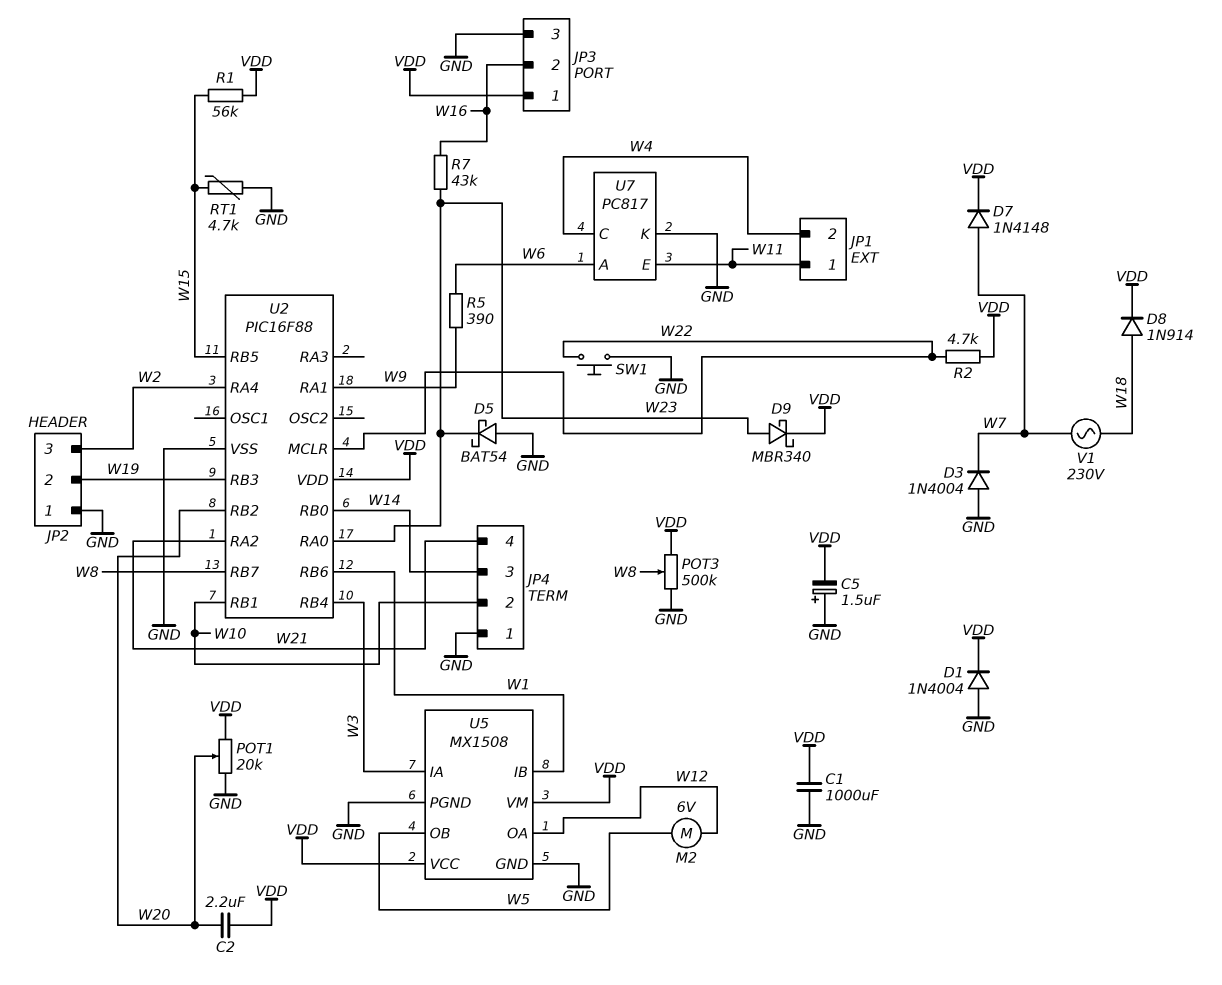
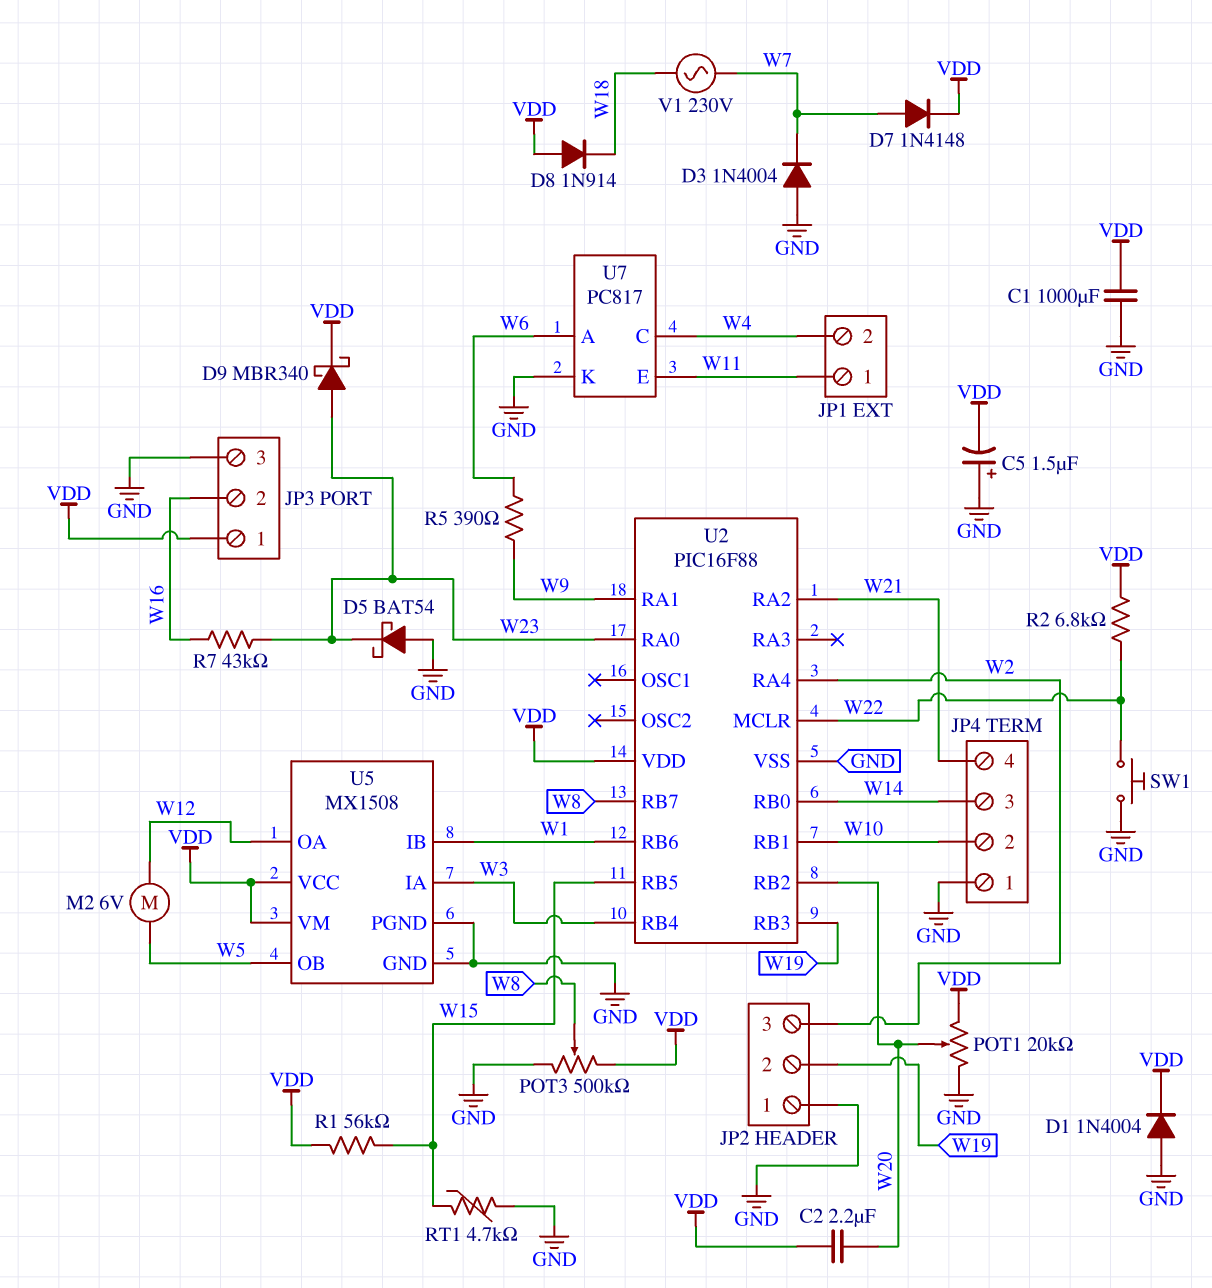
D8: diode 1N914 (A W18, K VDD) -> diode 1N914 (A VDD, K W18)
R2: 4.7k (VDD, W22) -> 6.8k (VDD, W22)

